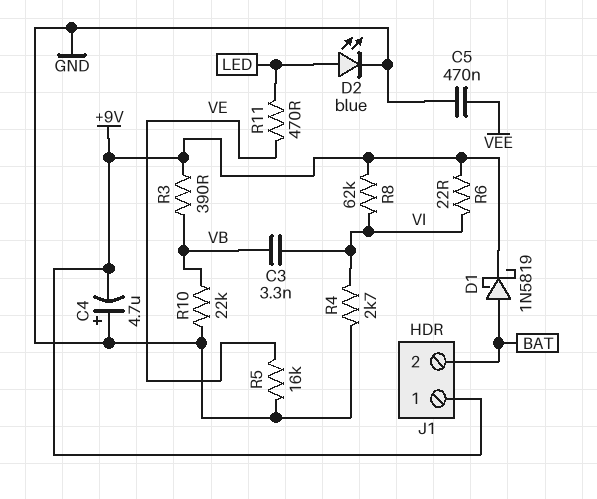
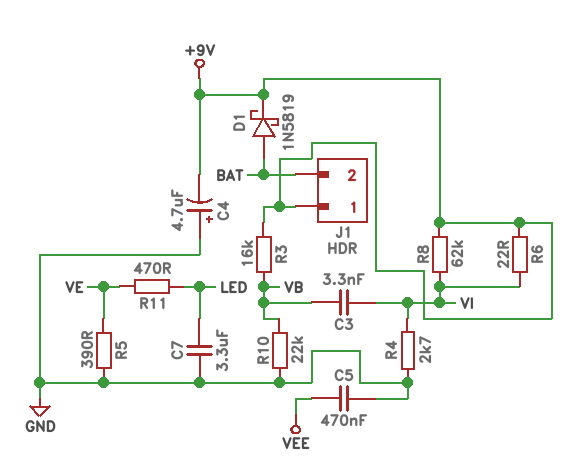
C7: none -> 3.3uF (GND, LED)
D2: LED blue (A LED, K GND) -> none
R3: 390 (+9V, VB) -> 16k (+9V, VB)
R5: 16k (GND, VE) -> 390 (GND, VE)

